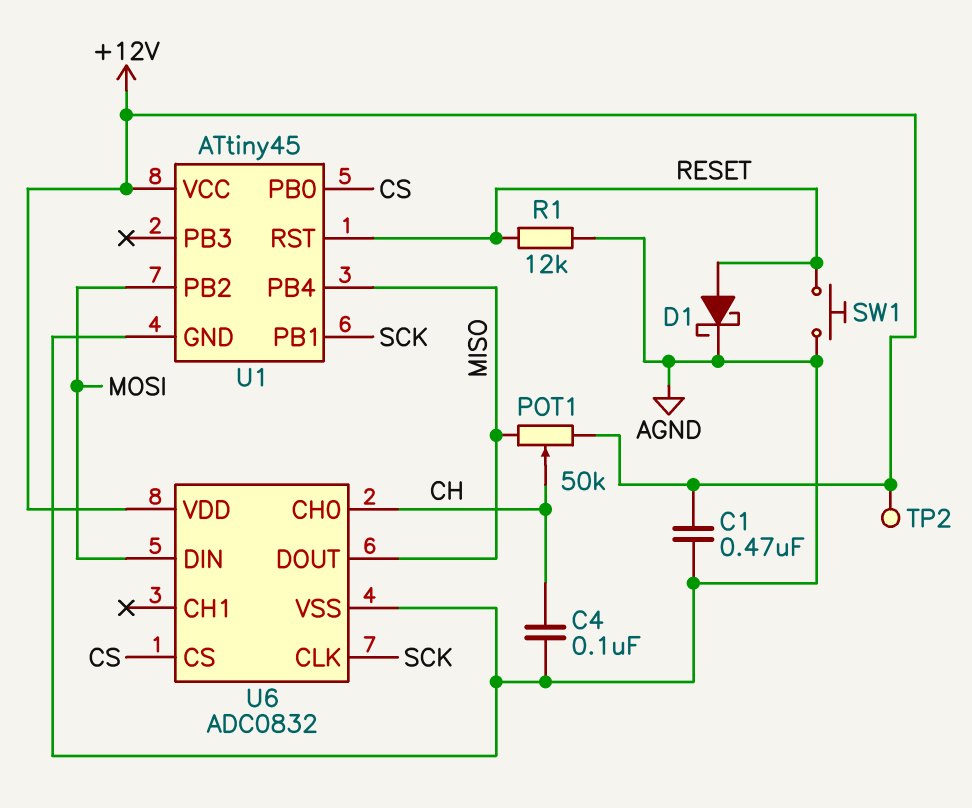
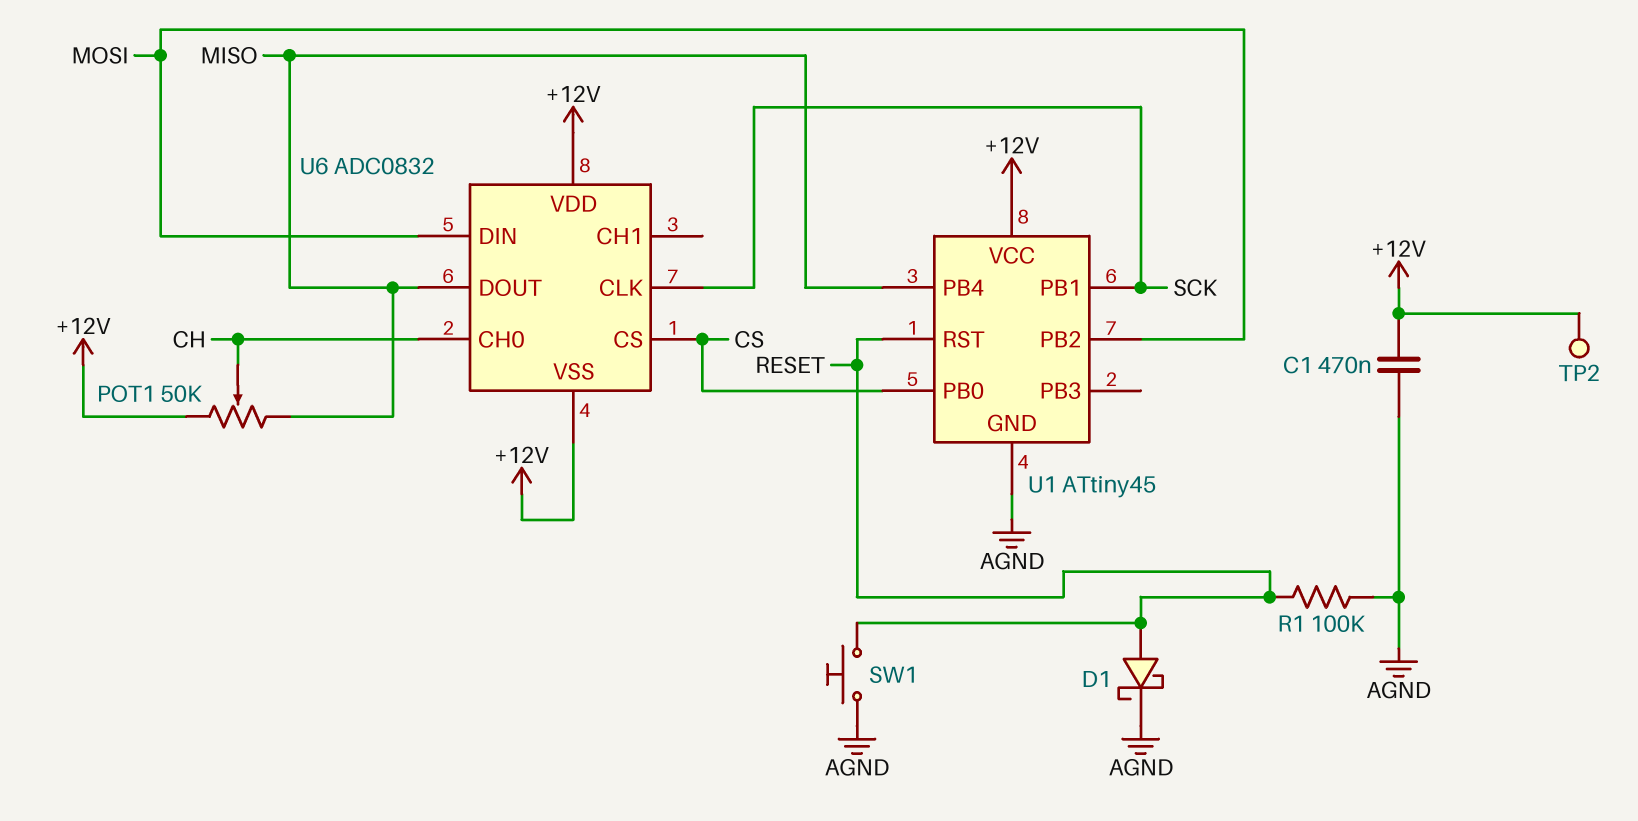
C4: 100nF (AGND, CH) -> none
R1: 12k (AGND, RESET) -> 100k (AGND, RESET)
U6 pin VSS: AGND -> +12V

